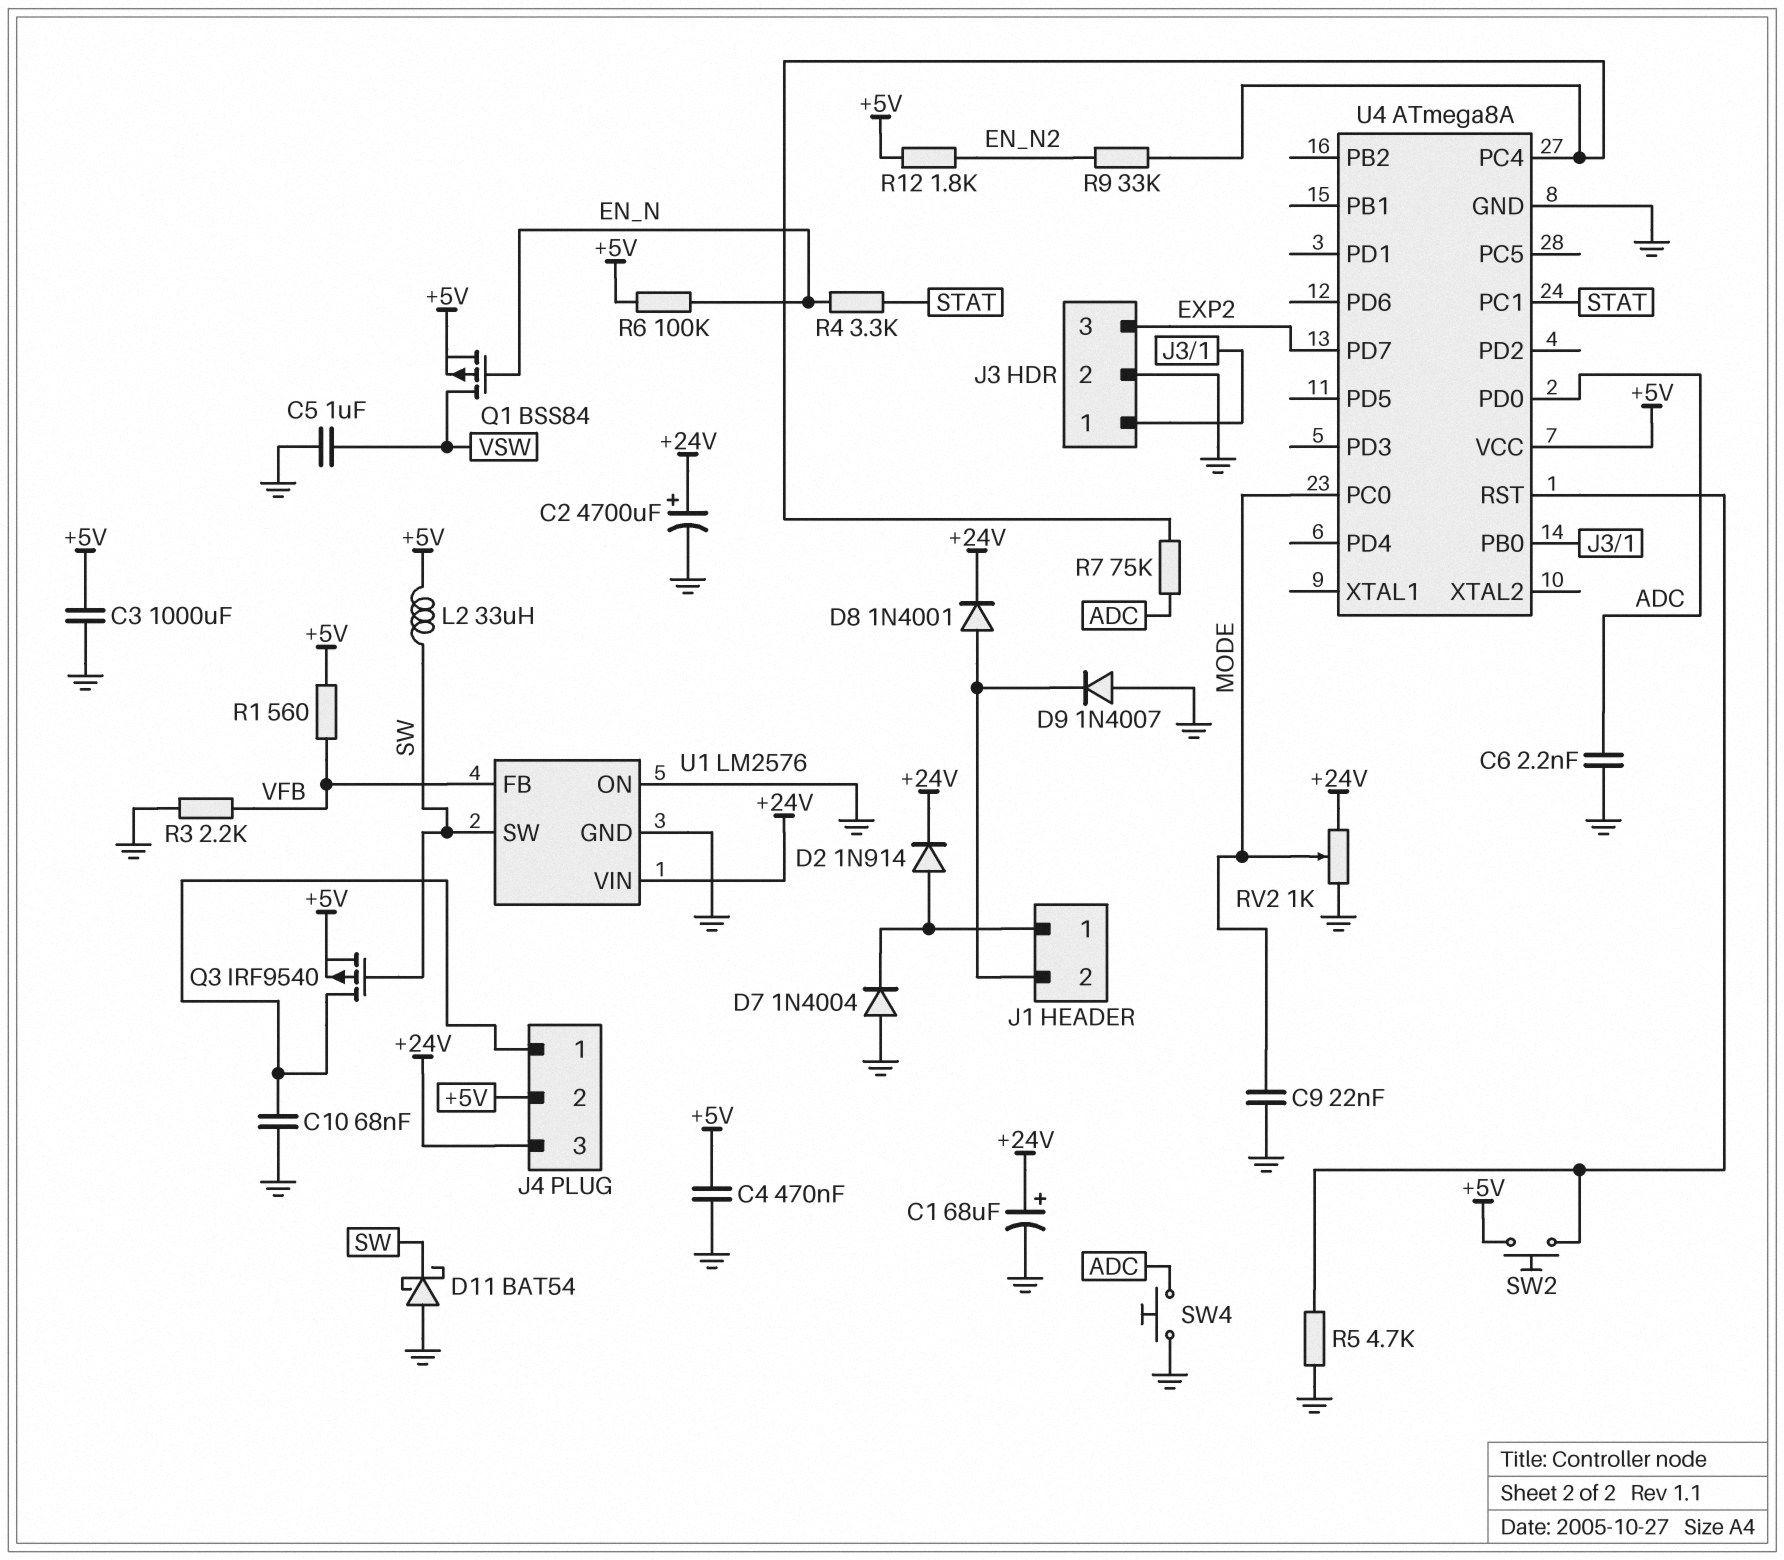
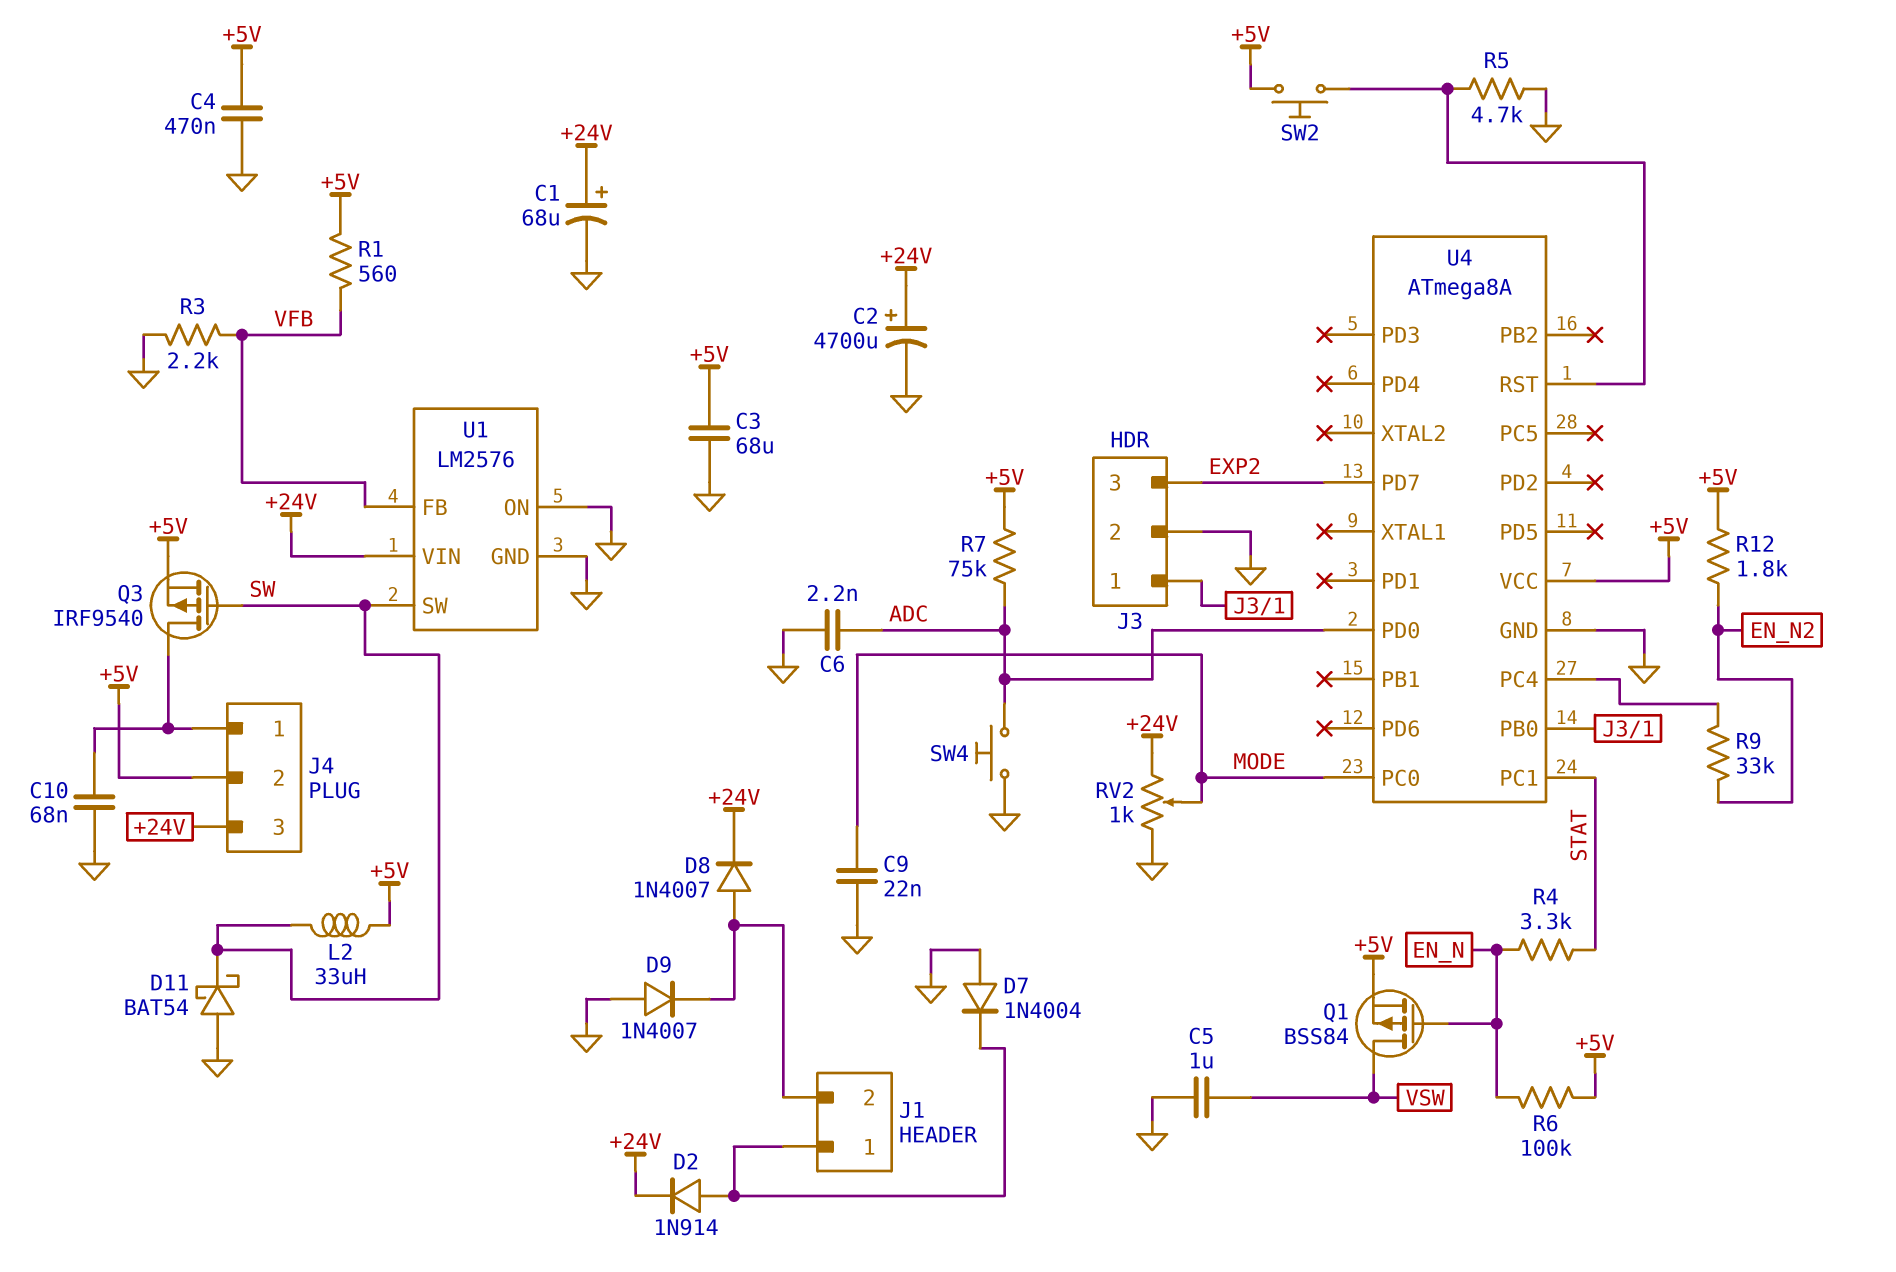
C3: 1000uF (+5V, GND) -> 68uF (+5V, GND)
D8: diode 1N4001 (A J1/2, K +24V) -> diode 1N4007 (A J1/2, K +24V)
R7: 75k (ADC, U4/PC4) -> 75k (+5V, ADC)

